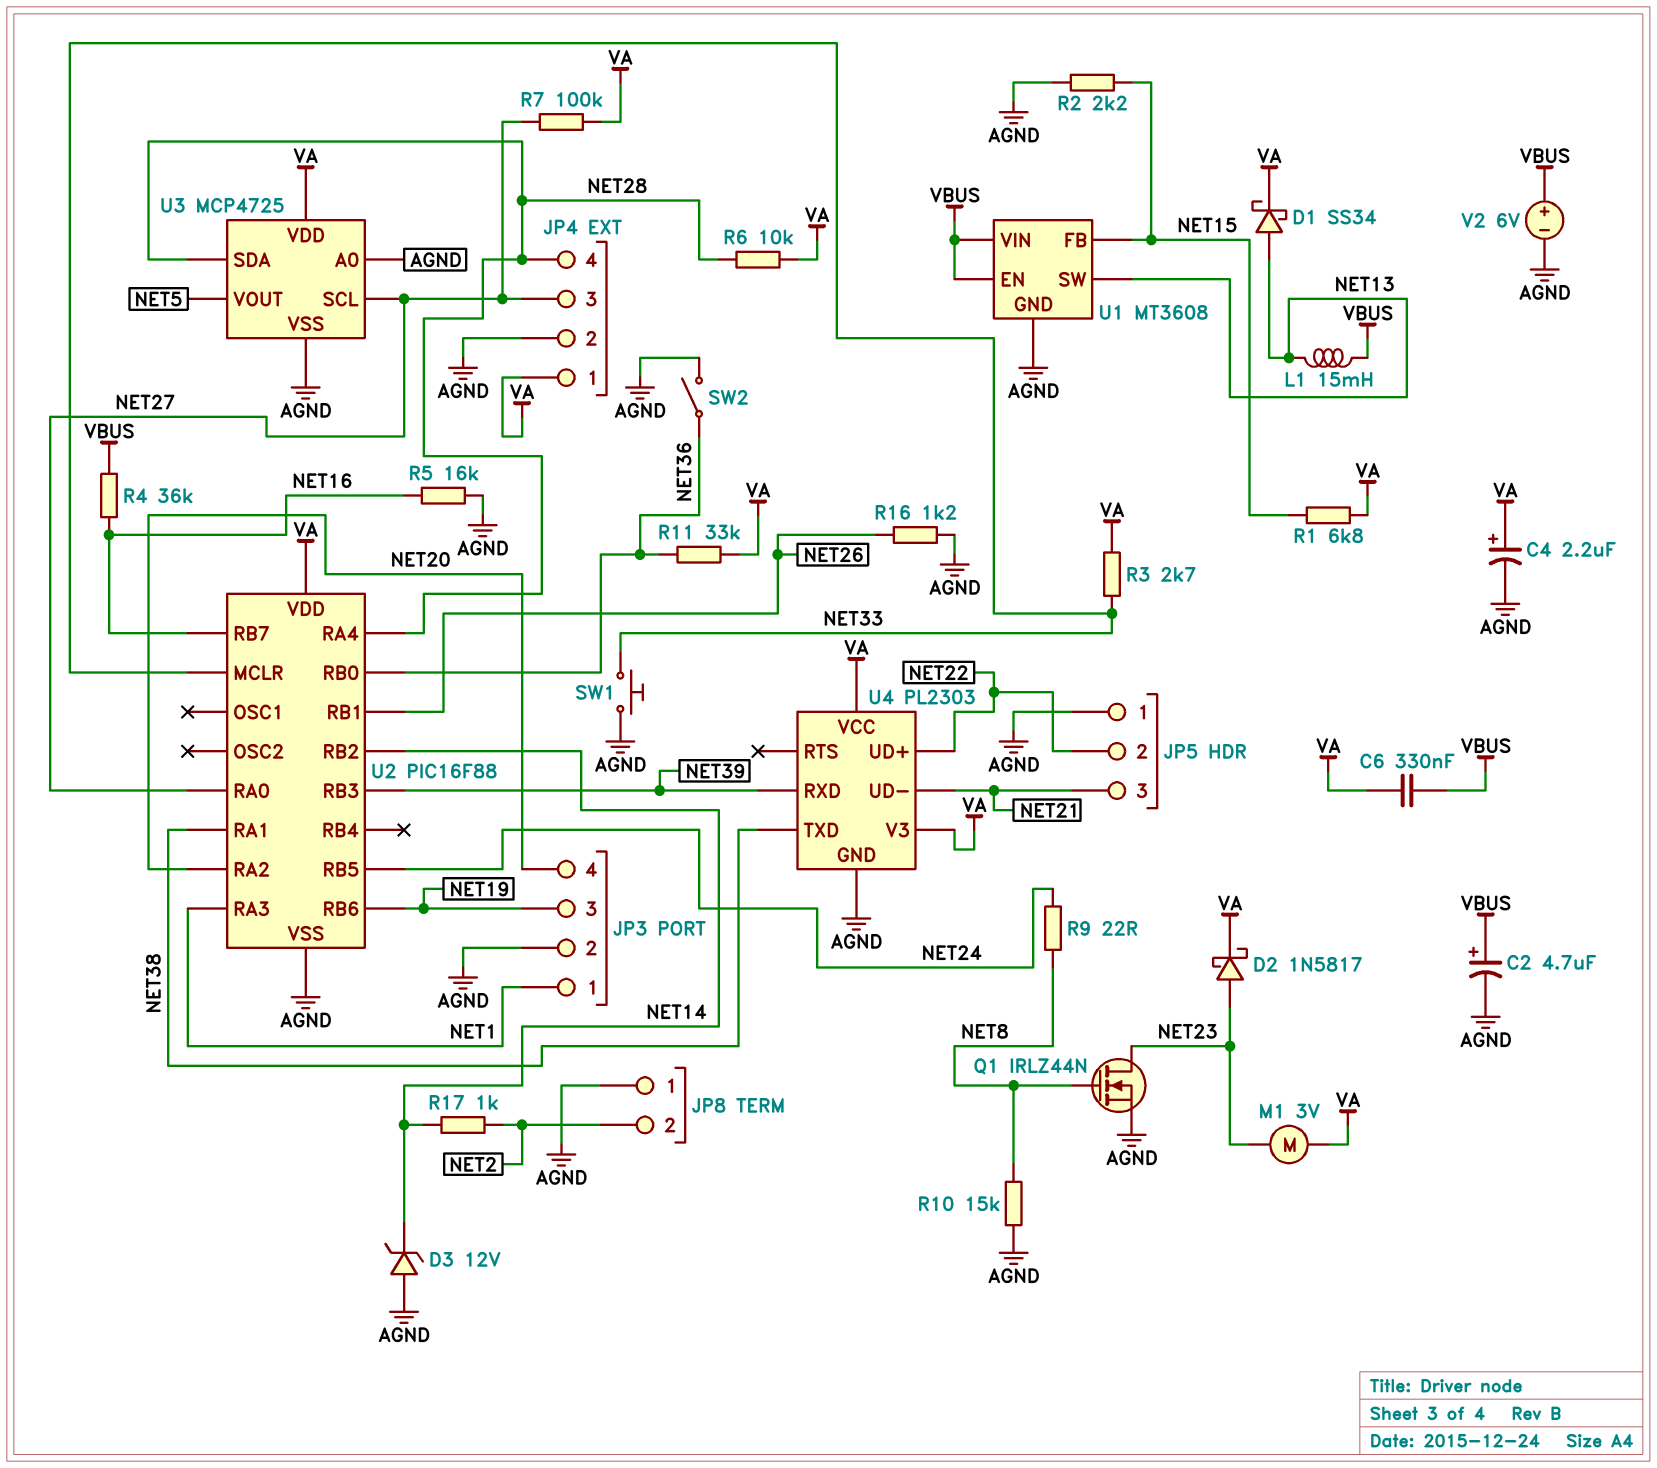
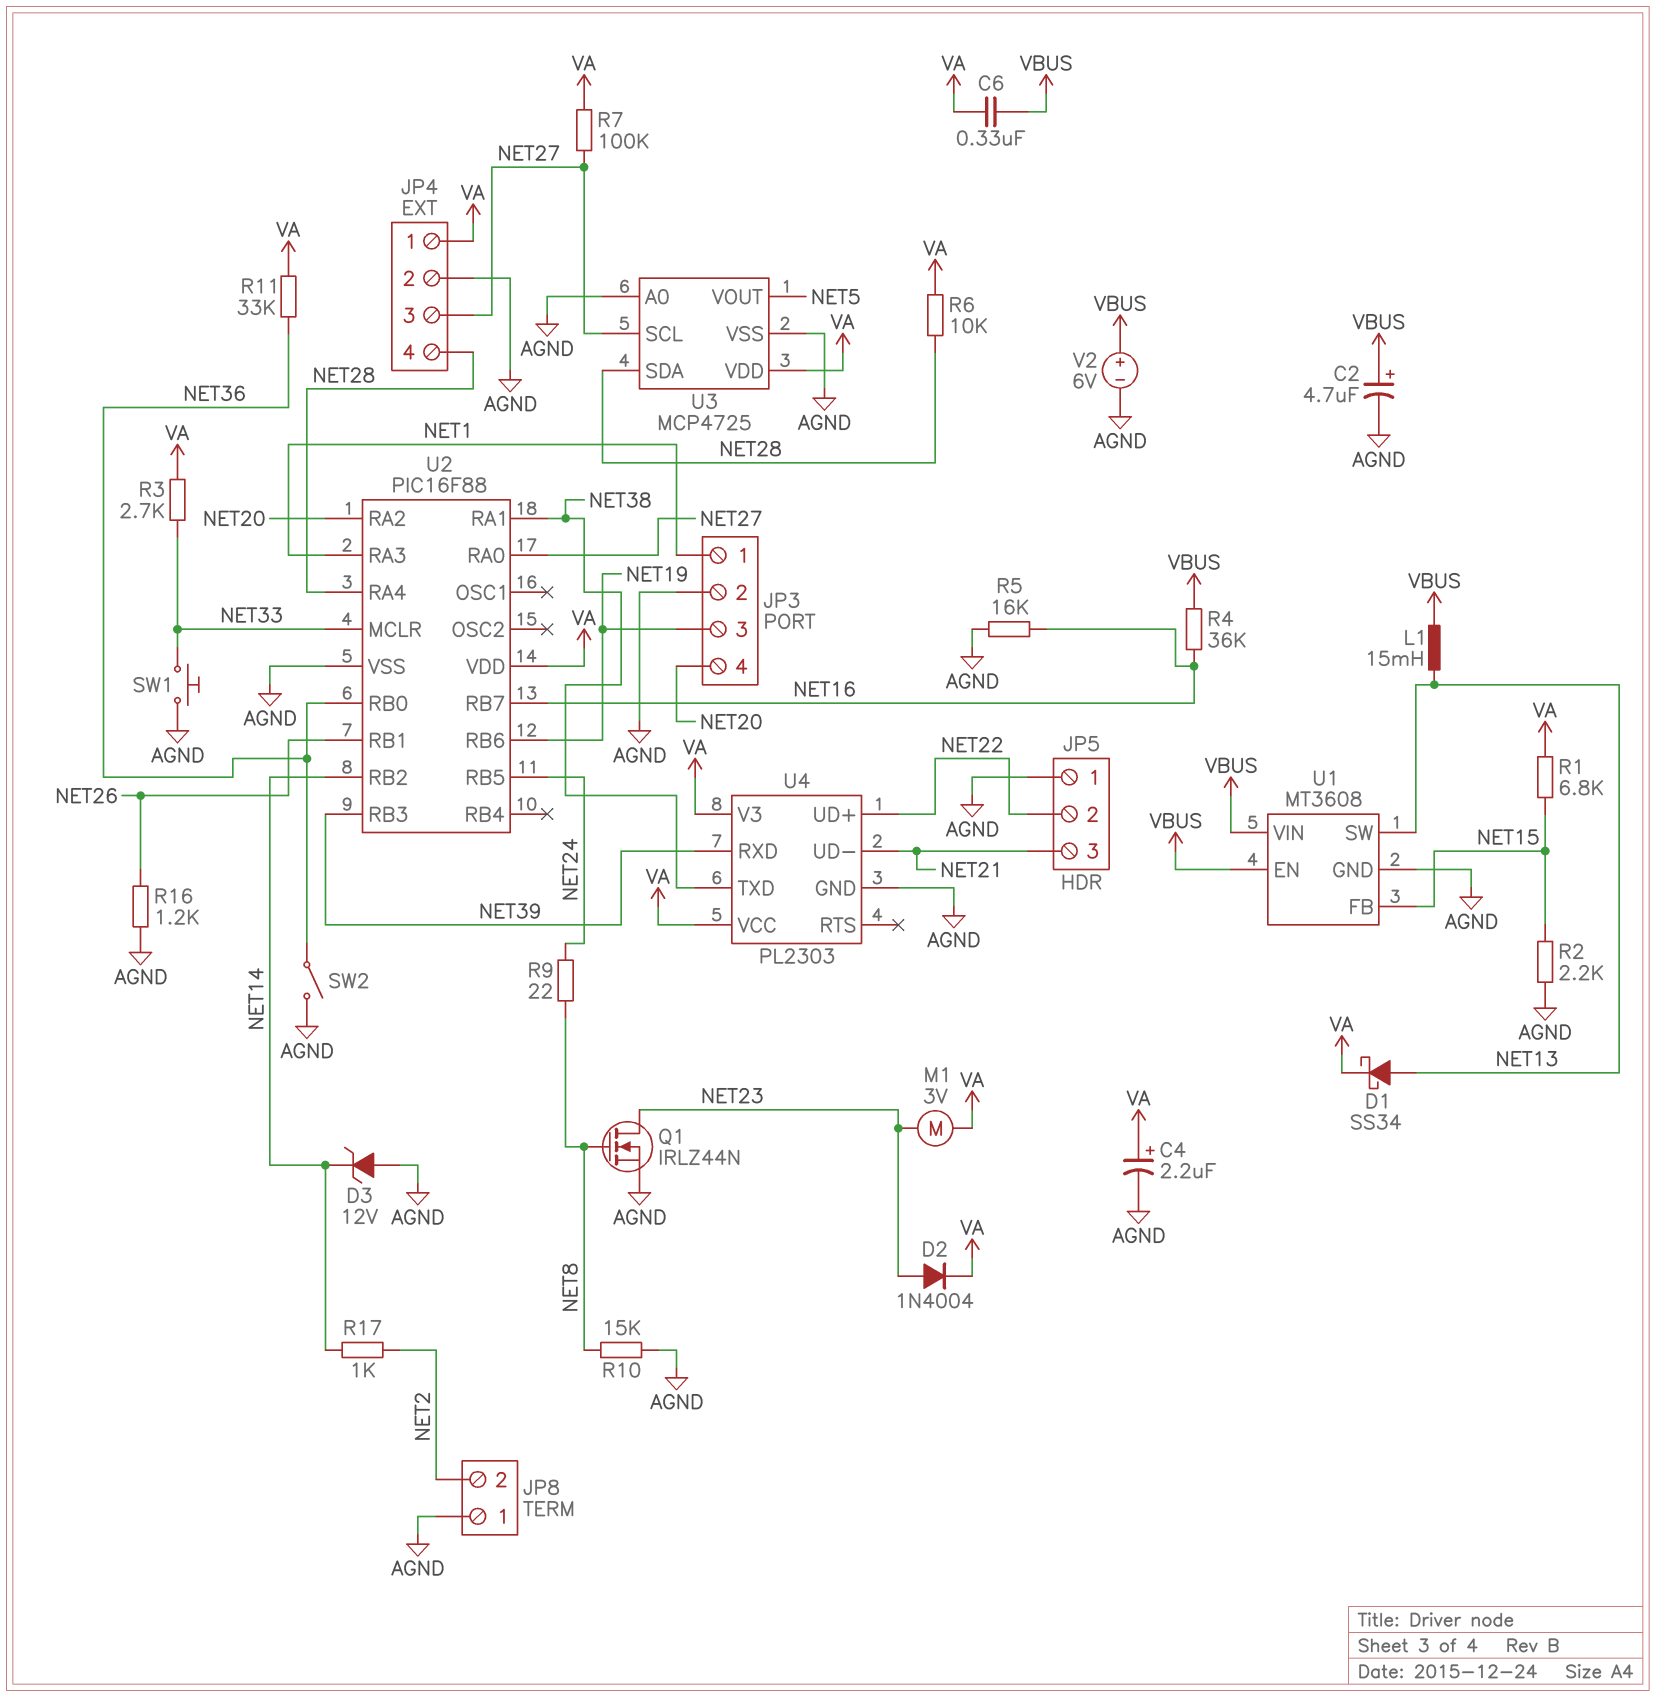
D2: schottky 1N5817 (A NET23, K VA) -> diode 1N4004 (A NET23, K VA)

